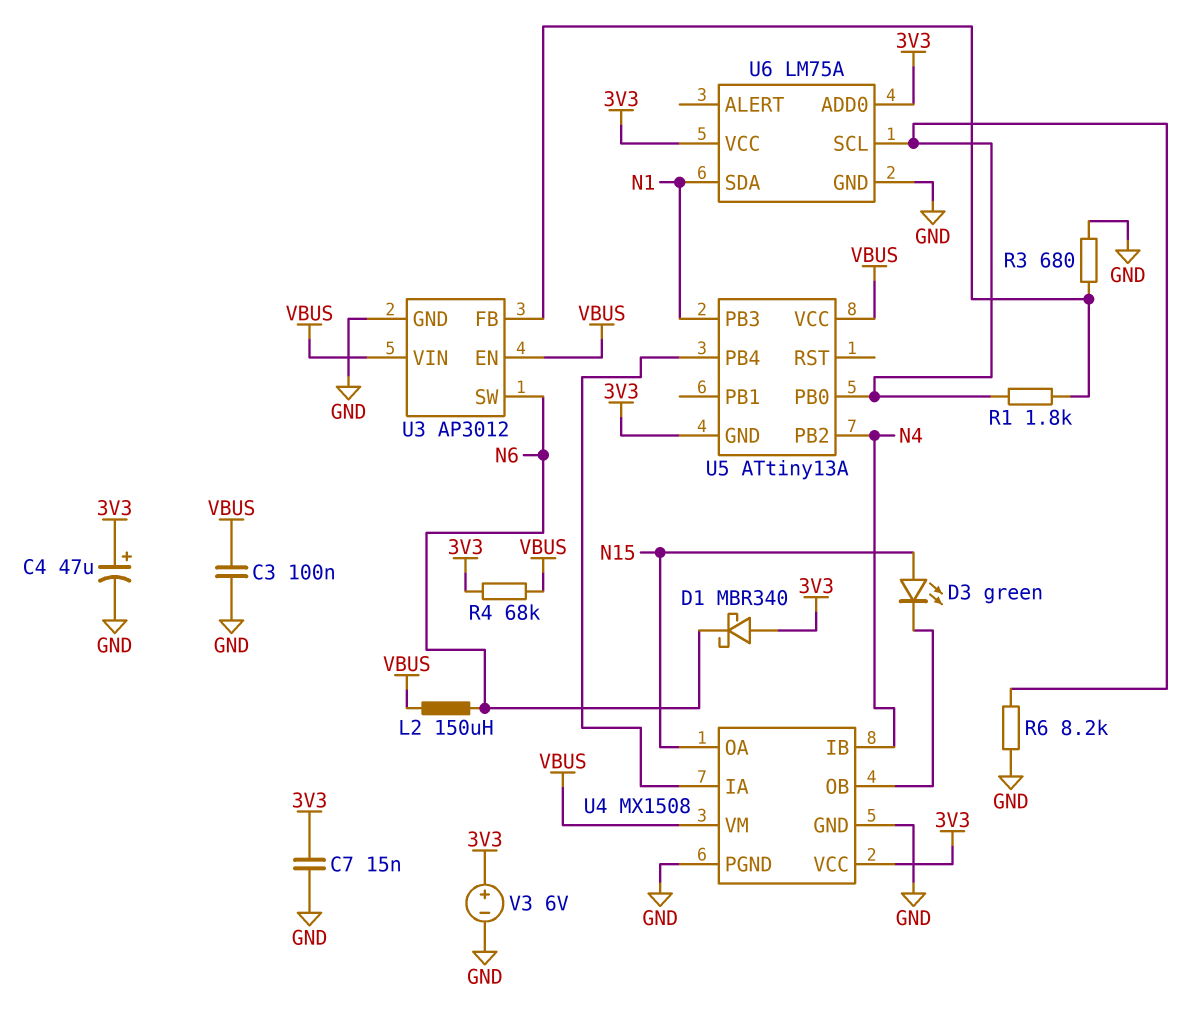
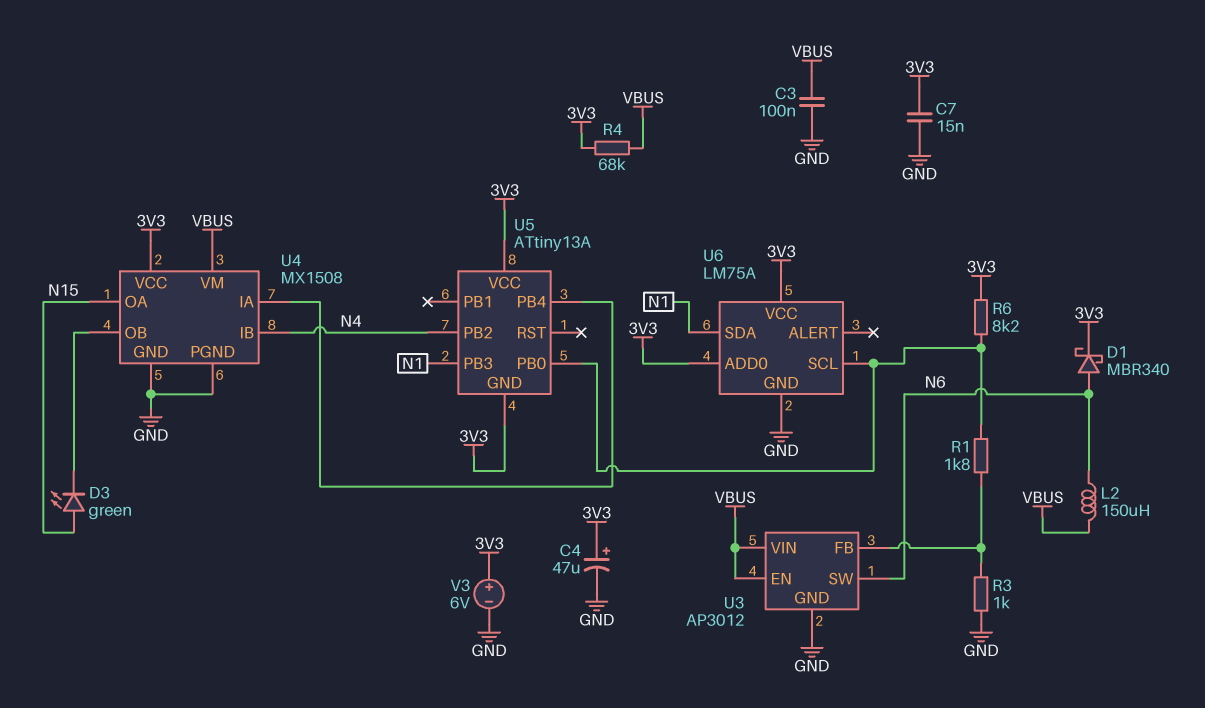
D1: schottky MBR340 (A 3V3, K N6) -> schottky MBR340 (A N6, K 3V3)
R3: 680 (GND, U3/FB) -> 1k (GND, U3/FB)
R6: 8.2k (GND, U5/PB0) -> 8.2k (3V3, U5/PB0)
U5 pin VCC: VBUS -> 3V3

